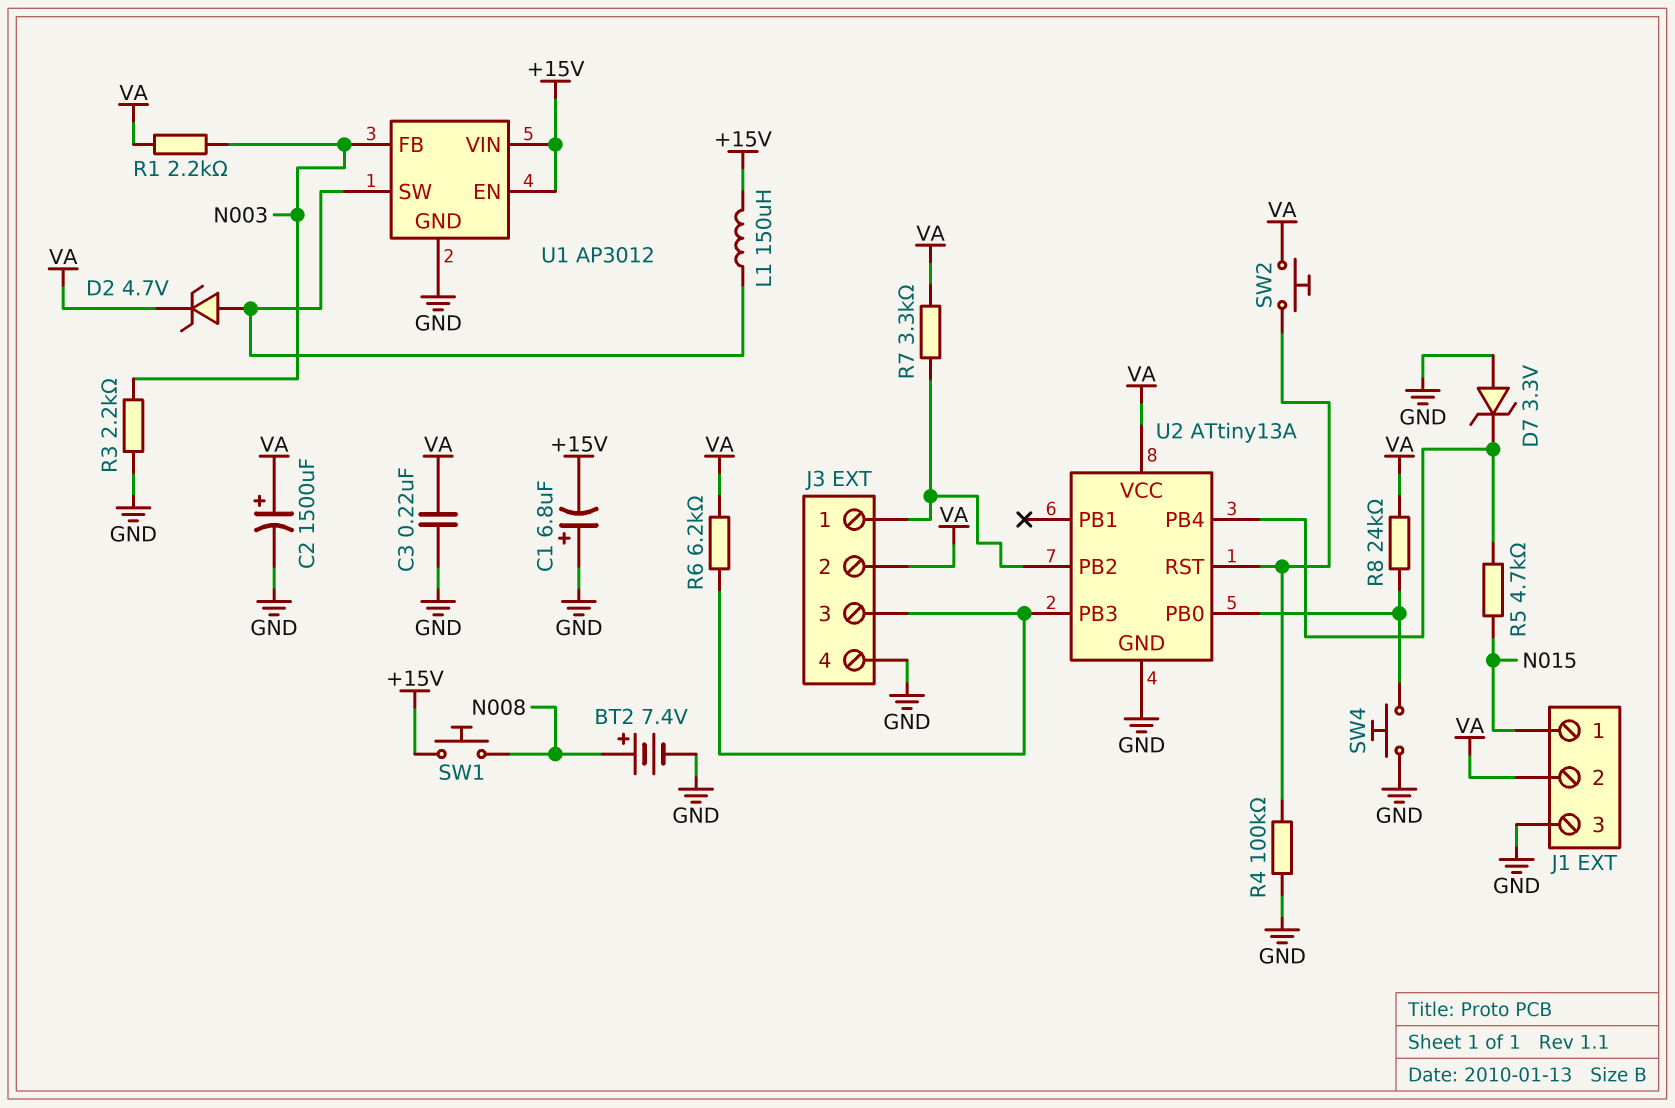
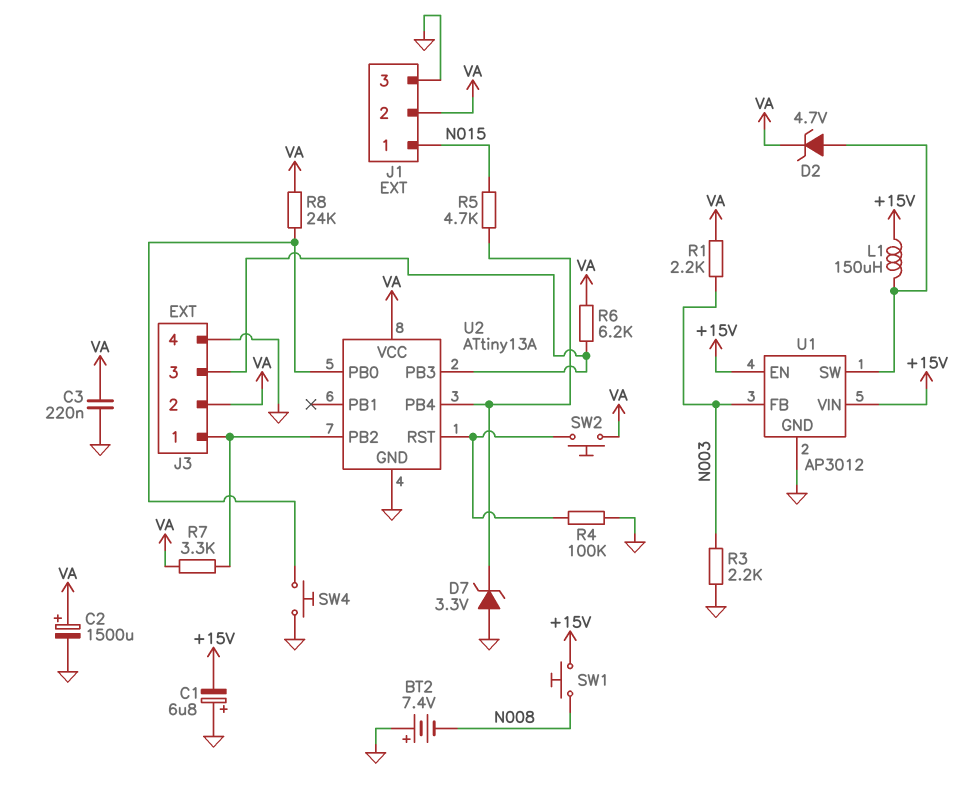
BT2: 7.4V (plus N008, minus GND) -> 7.4V (plus GND, minus N008)

